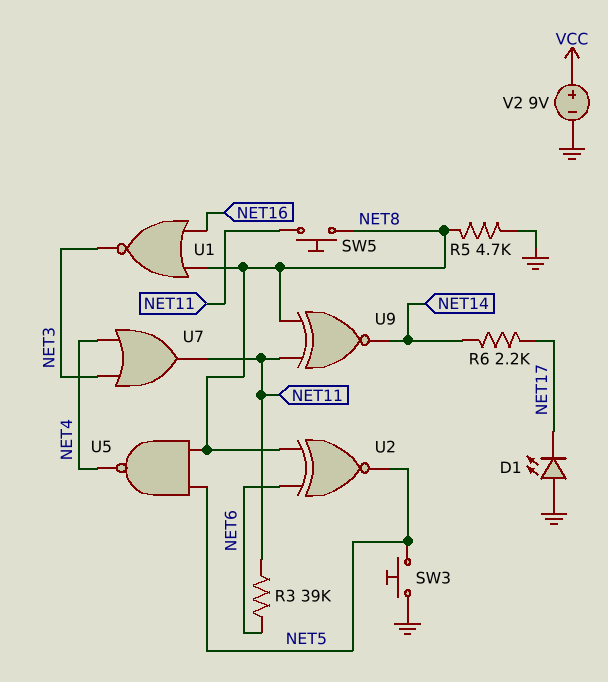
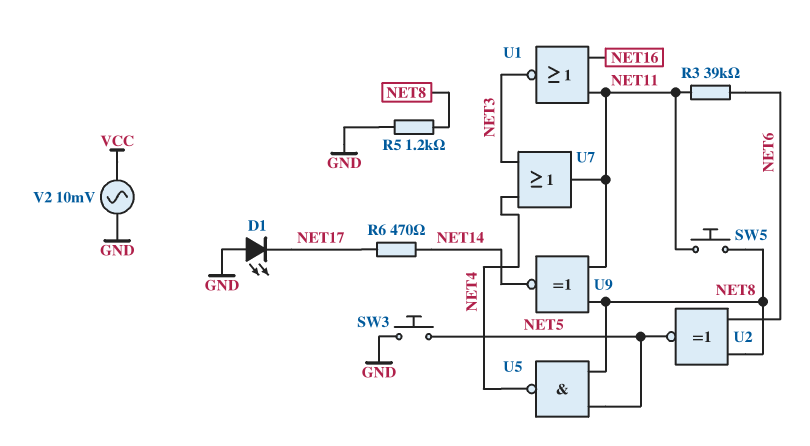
R5: 4.7k (GND, NET8) -> 1.2k (GND, NET8)
R6: 2.2k (NET14, NET17) -> 470 (NET14, NET17)
U1: NOR (in NET8, in NET16, out NET3) -> NOR (in NET11, in NET16, out NET3)
V2: 9V (plus VCC, minus GND) -> AC 10mV (GND, VCC)

